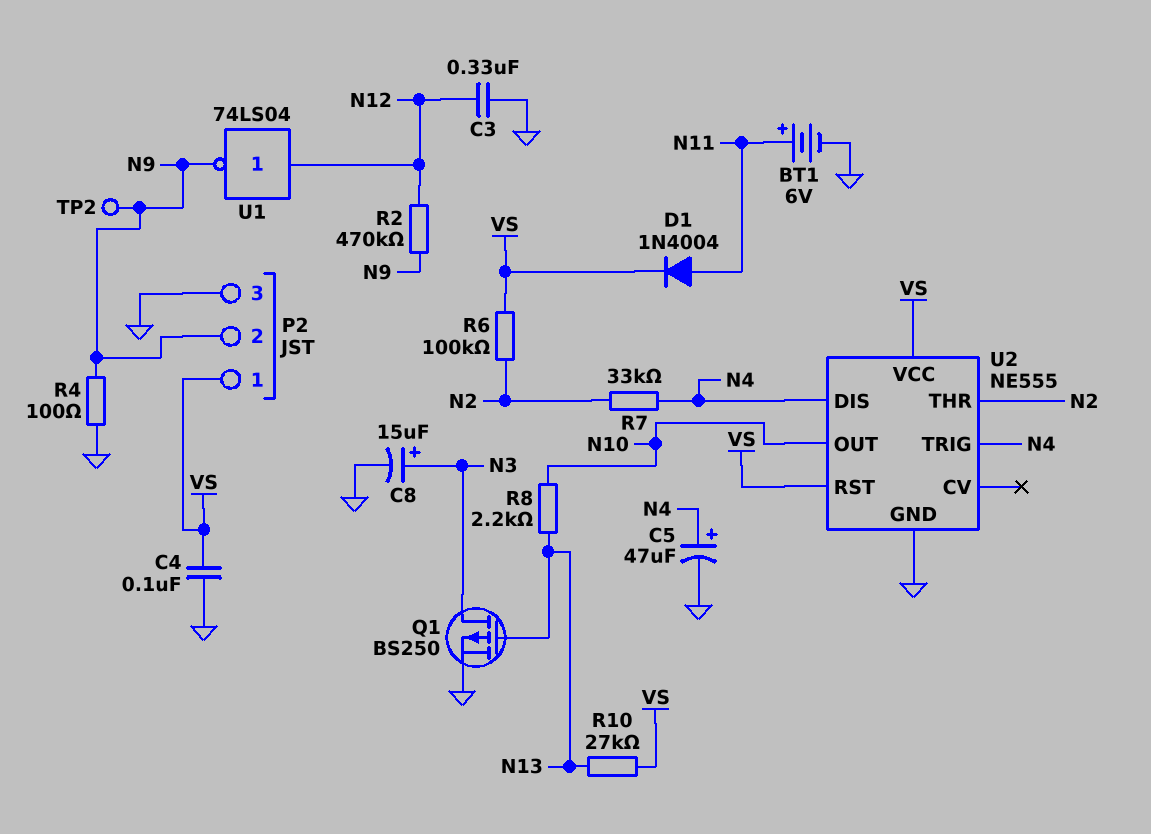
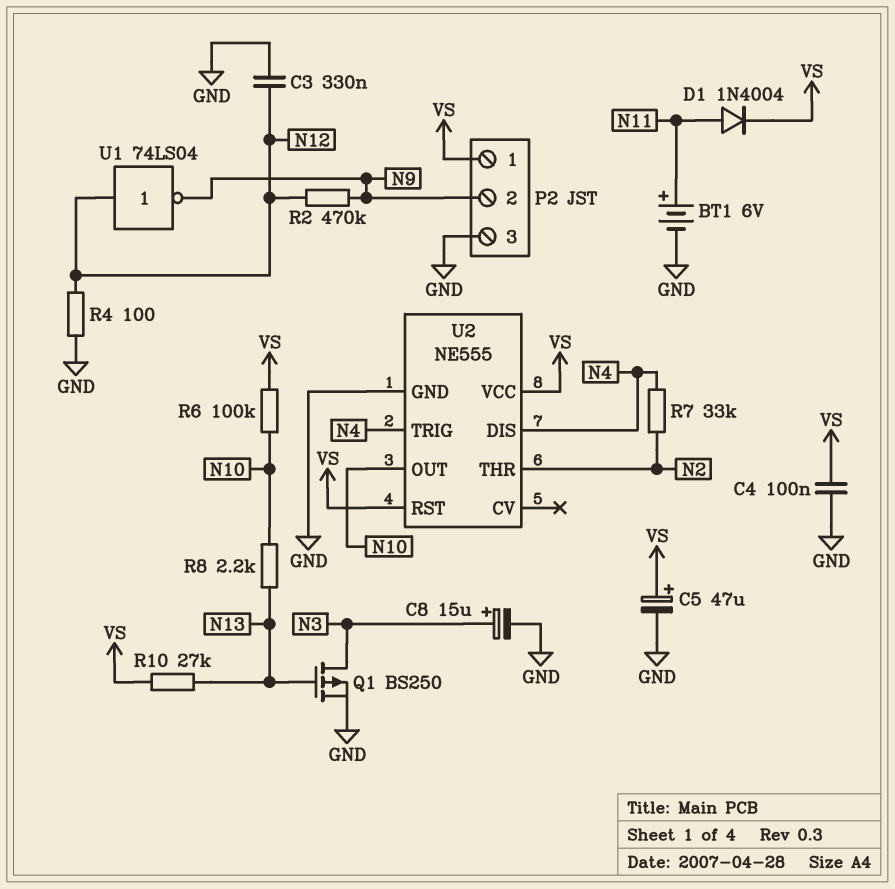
C5: 47uF (plus N4, minus GND) -> 47uF (plus VS, minus GND)
R4: 100 (GND, N9) -> 100 (GND, N12)
R6: 100k (N2, VS) -> 100k (N10, VS)
TP2: test point (N9) -> none

